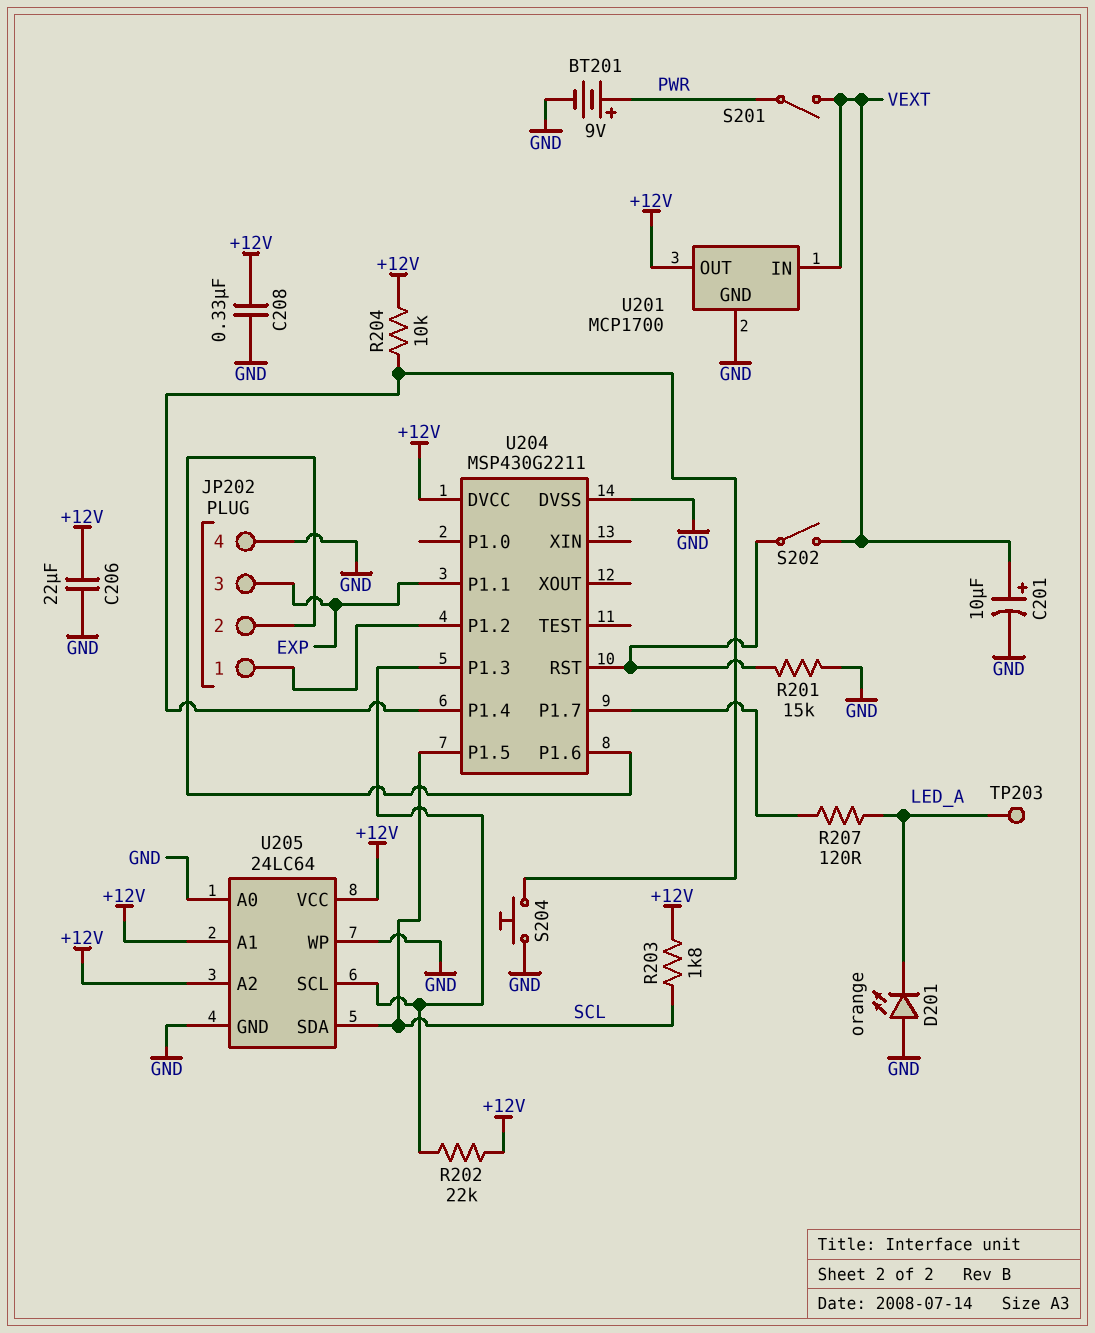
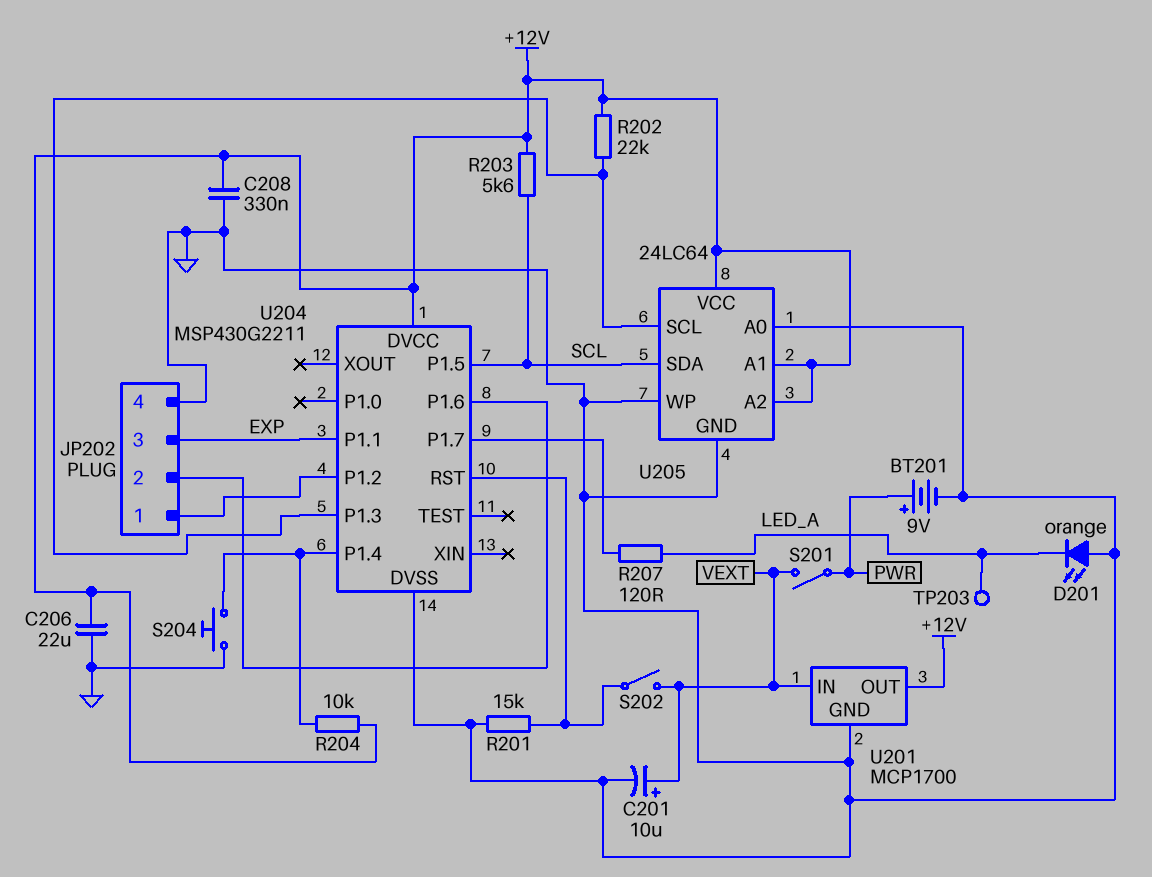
R203: 1.8k (+12V, SCL) -> 5.6k (+12V, SCL)

